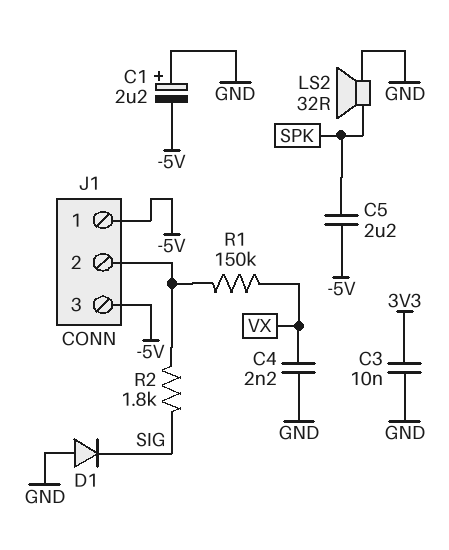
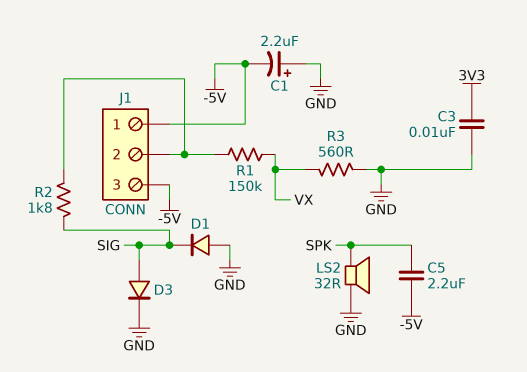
C4: 2.2nF (GND, VX) -> none
D3: none -> diode (A SIG, K GND)
R3: none -> 560 (GND, VX)

